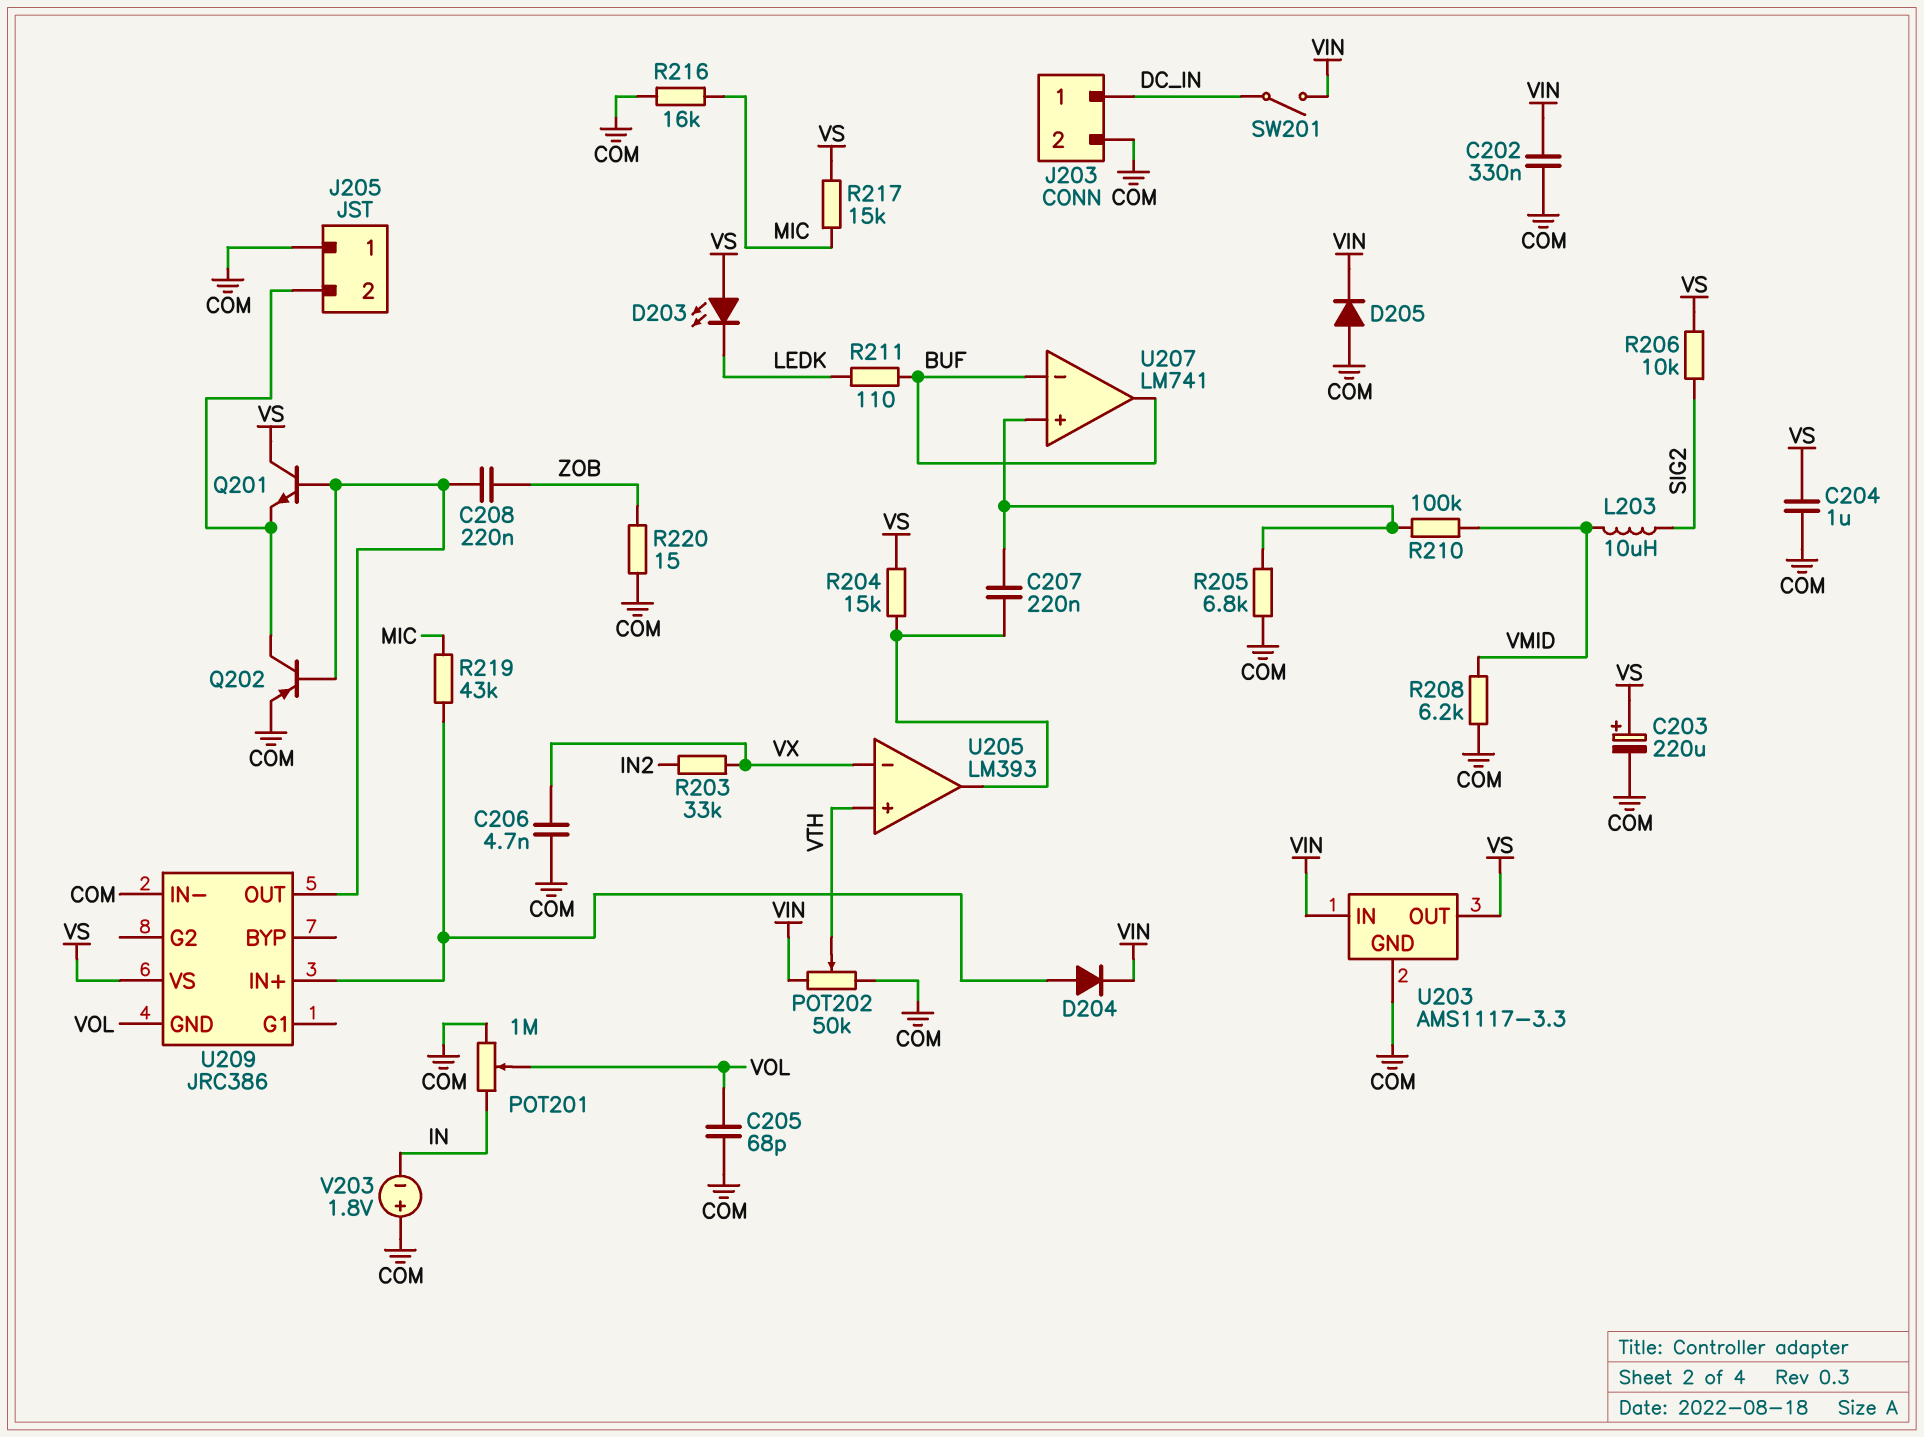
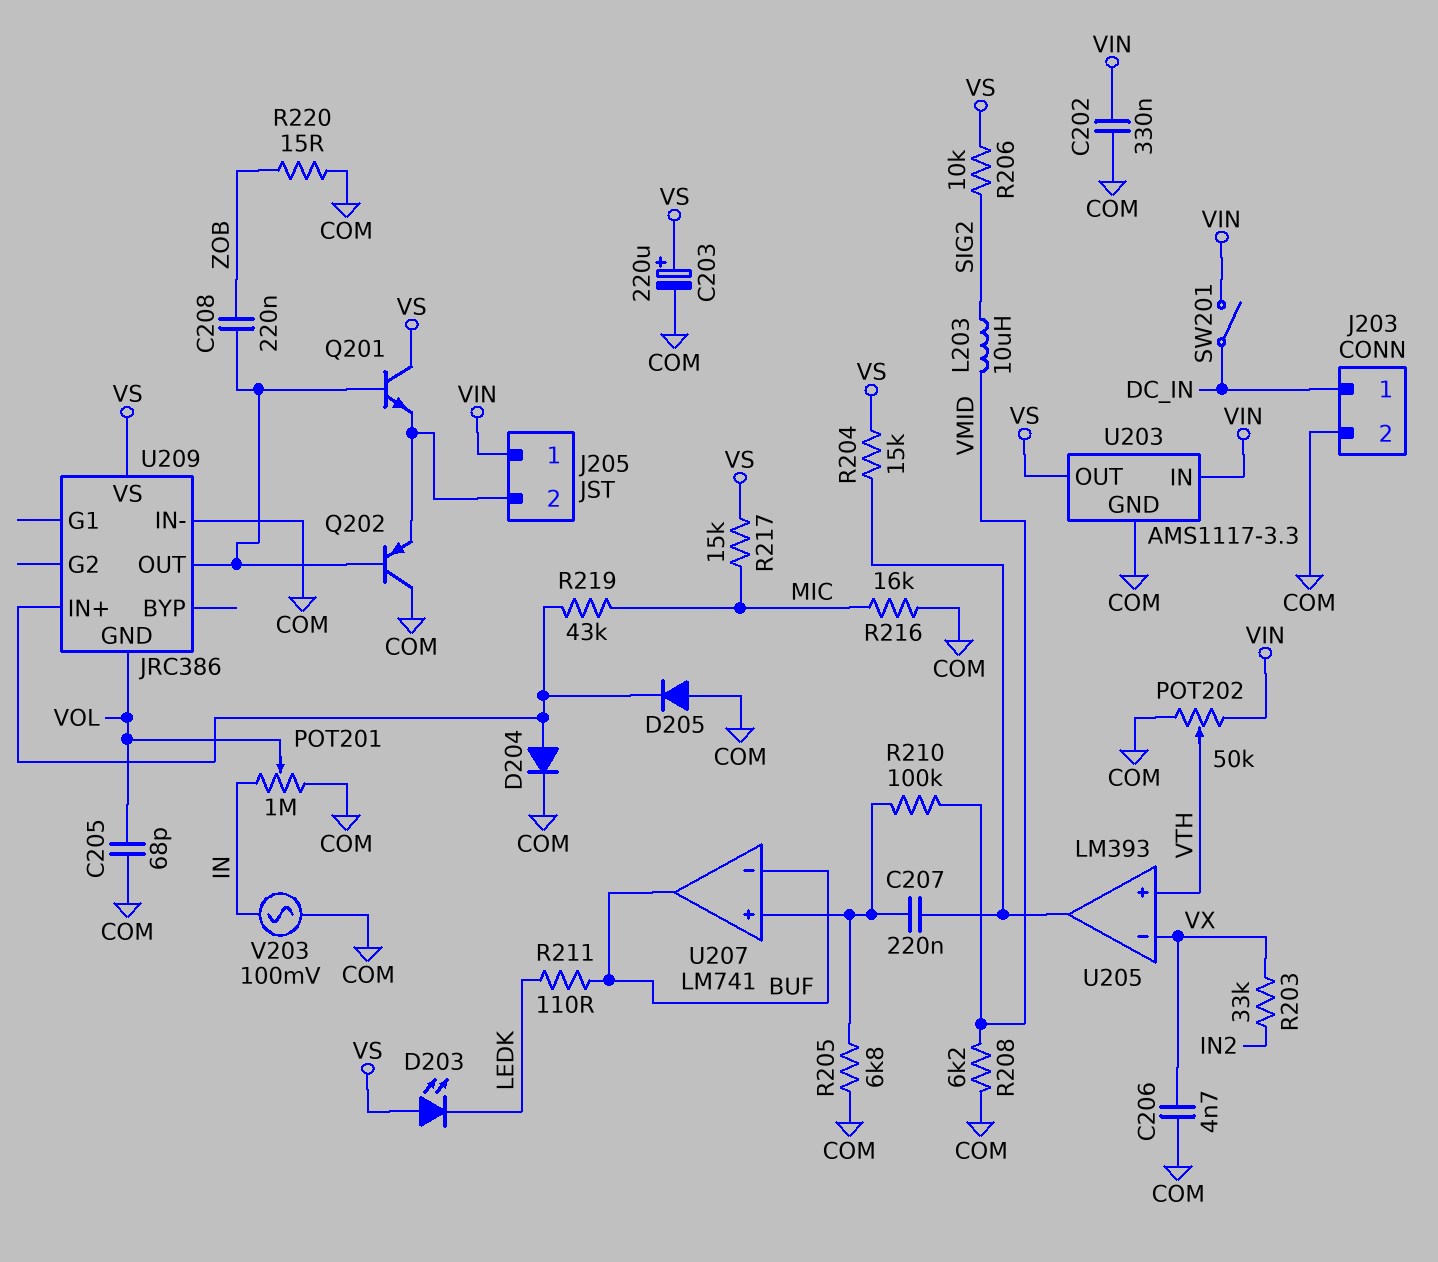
C204: 1uF (COM, VS) -> none
D204: diode (A U209/IN+, K VIN) -> diode (A U209/IN+, K COM)
D205: diode (A COM, K VIN) -> diode (A COM, K U209/IN+)
J205 pin 1: COM -> VIN
Q202: PNP (B U209/OUT, C J205/2, E COM) -> PNP (B U209/OUT, C COM, E J205/2)
V203: 1.8V (plus COM, minus IN) -> AC 100mV (COM, IN)

